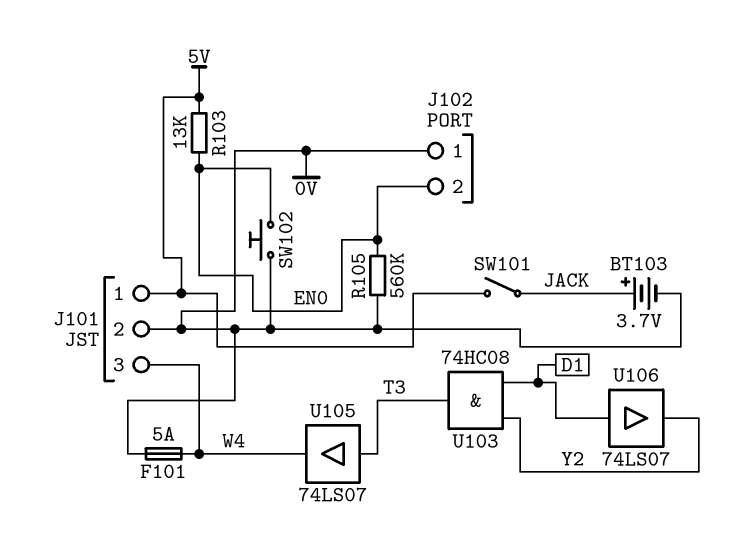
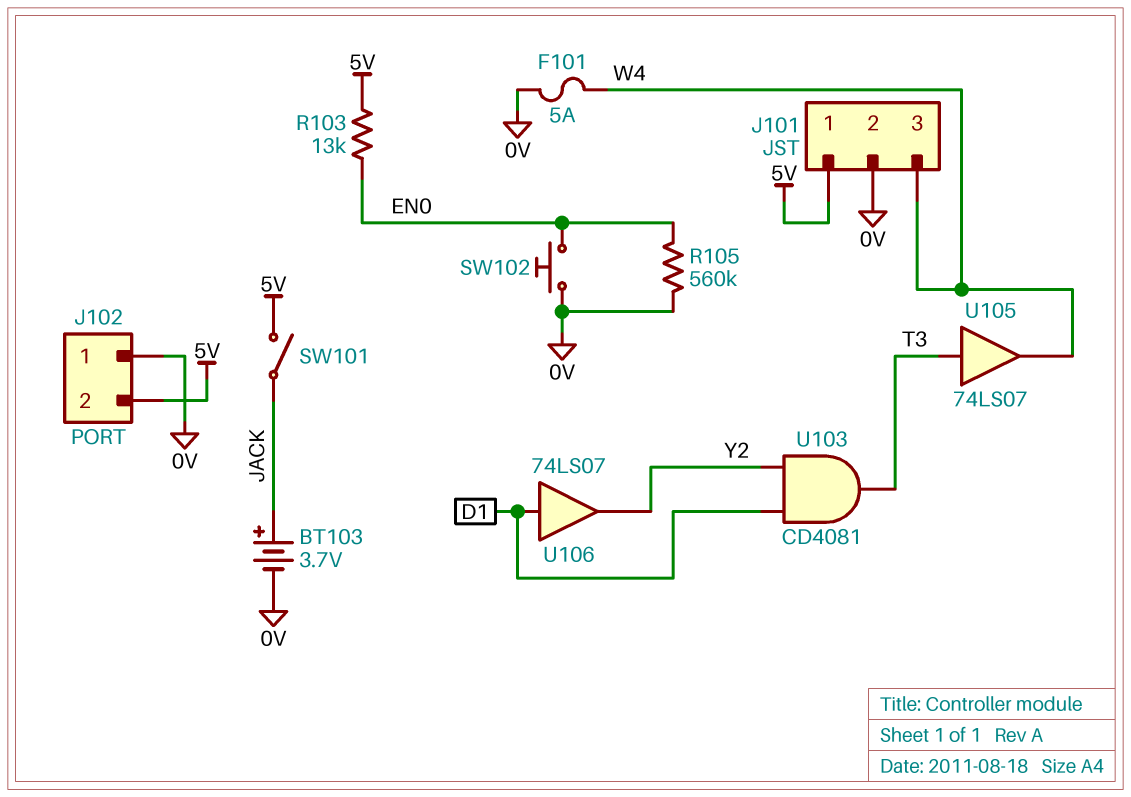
J102 pin 2: EN0 -> 5V
U103: AND 74HC08 (in D1, in Y2, out T3) -> AND CD4081 (in D1, in Y2, out T3)

